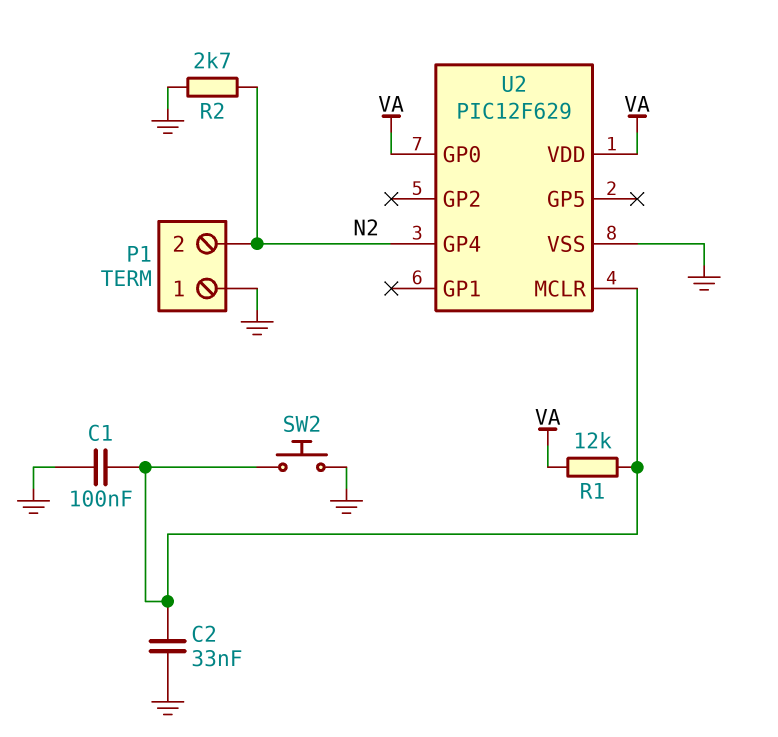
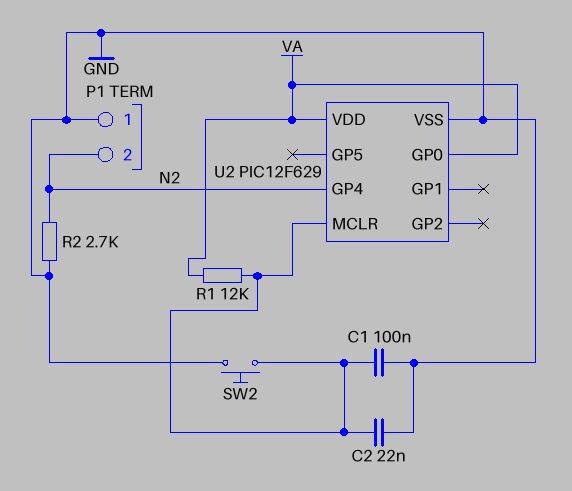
C2: 33nF (GND, U2/MCLR) -> 22nF (GND, U2/MCLR)

